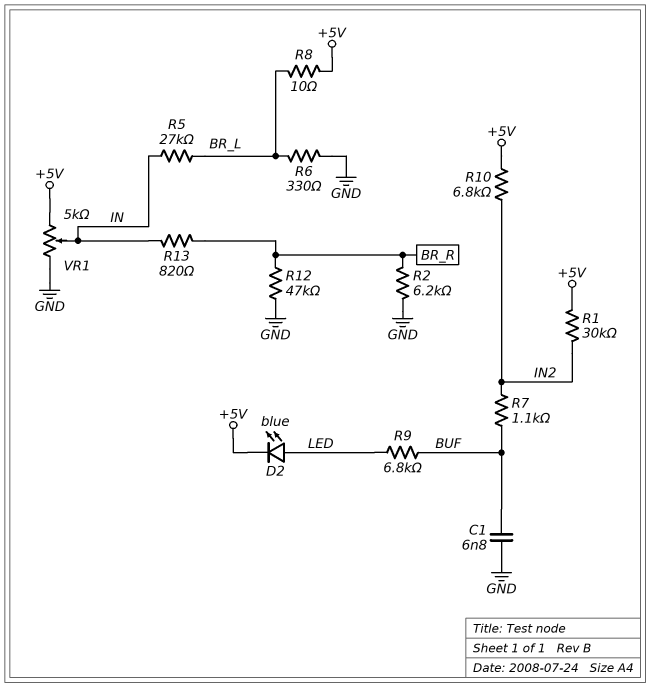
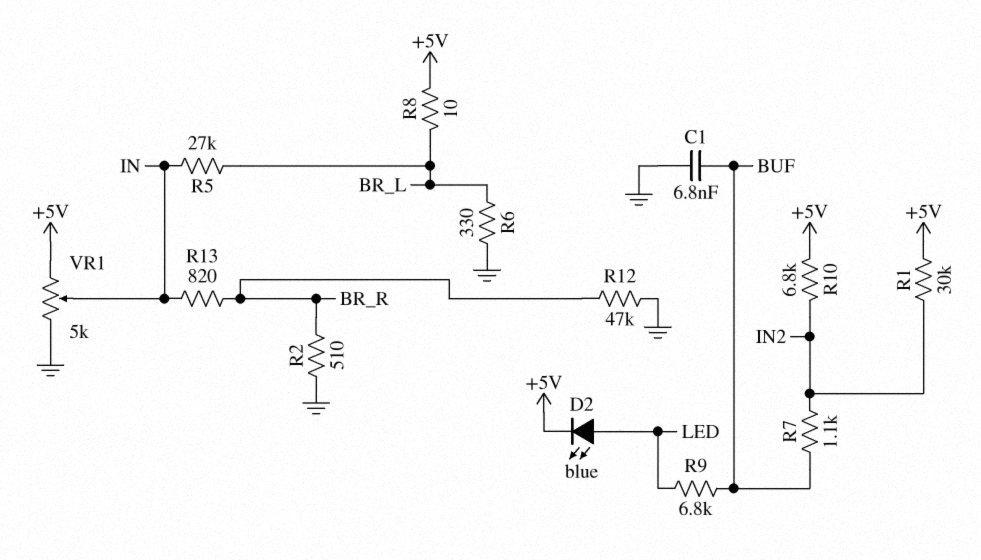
R2: 6.2k (BR_R, GND) -> 510 (BR_R, GND)

